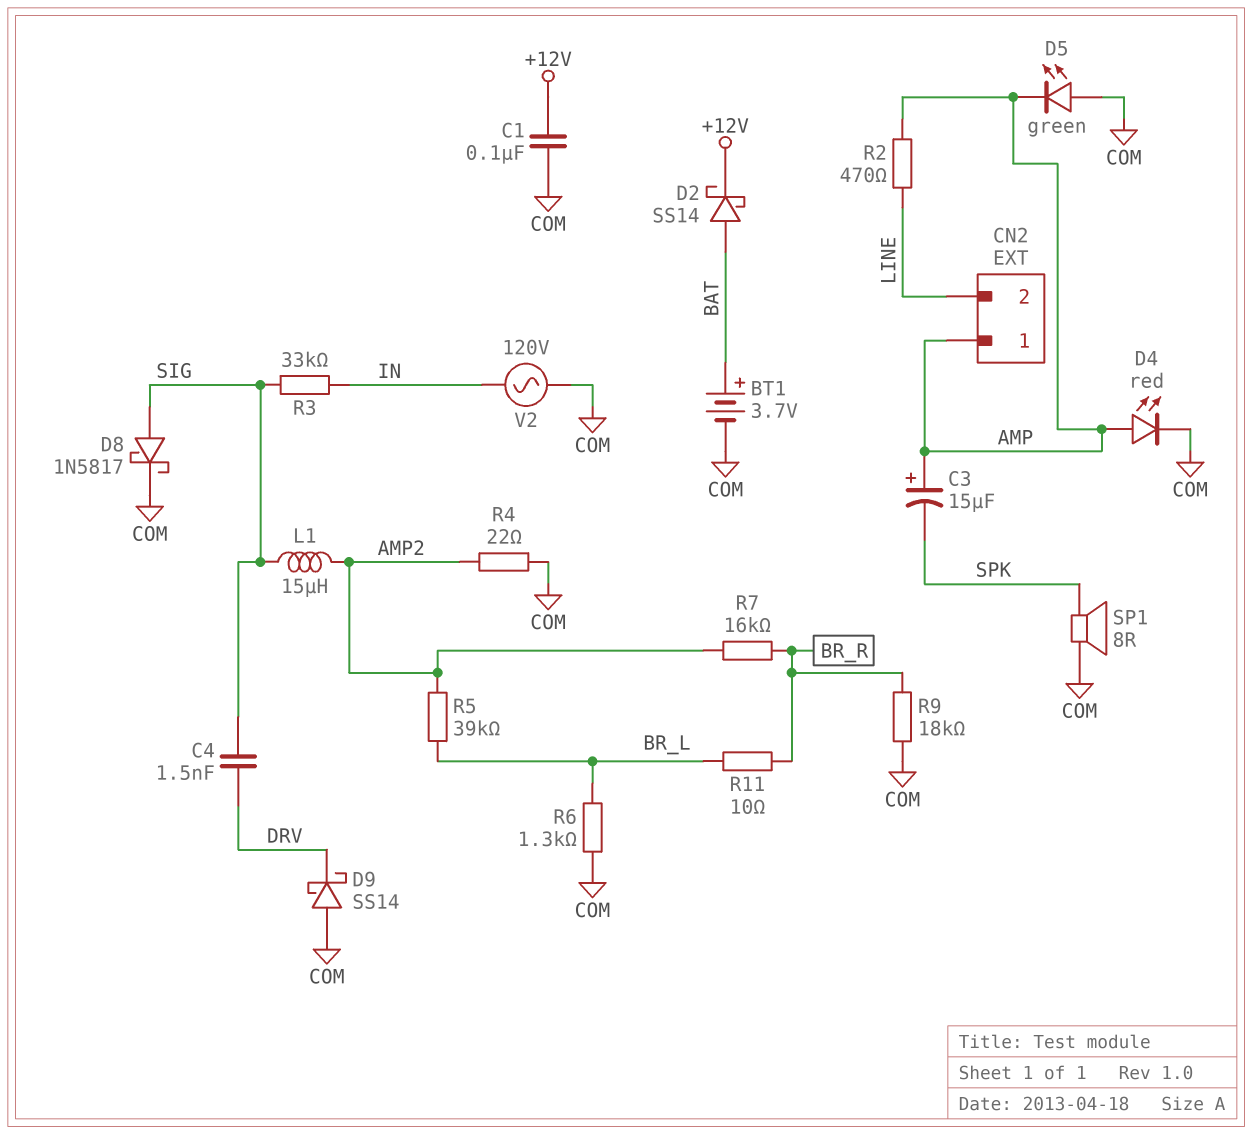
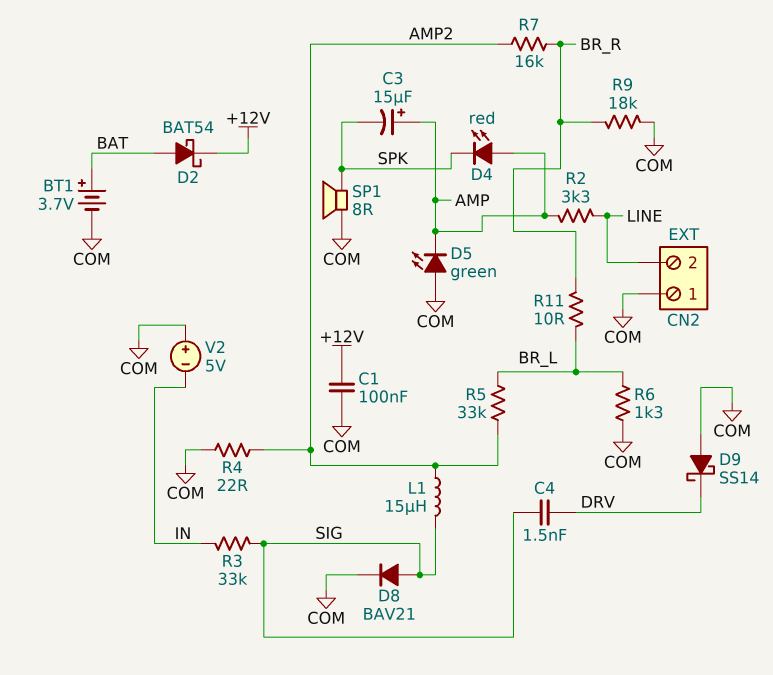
CN2 pin 1: AMP -> COM
D2: schottky SS14 (A BAT, K +12V) -> schottky BAT54 (A BAT, K +12V)
D4: LED red (A AMP, K COM) -> LED red (A AMP, K SPK)
D8: schottky 1N5817 (A SIG, K COM) -> diode BAV21 (A SIG, K COM)
R2: 470 (AMP, LINE) -> 3.3k (AMP, LINE)
R5: 39k (AMP2, BR_L) -> 33k (AMP2, BR_L)
V2: AC 120V (COM, IN) -> 5V (plus COM, minus IN)

